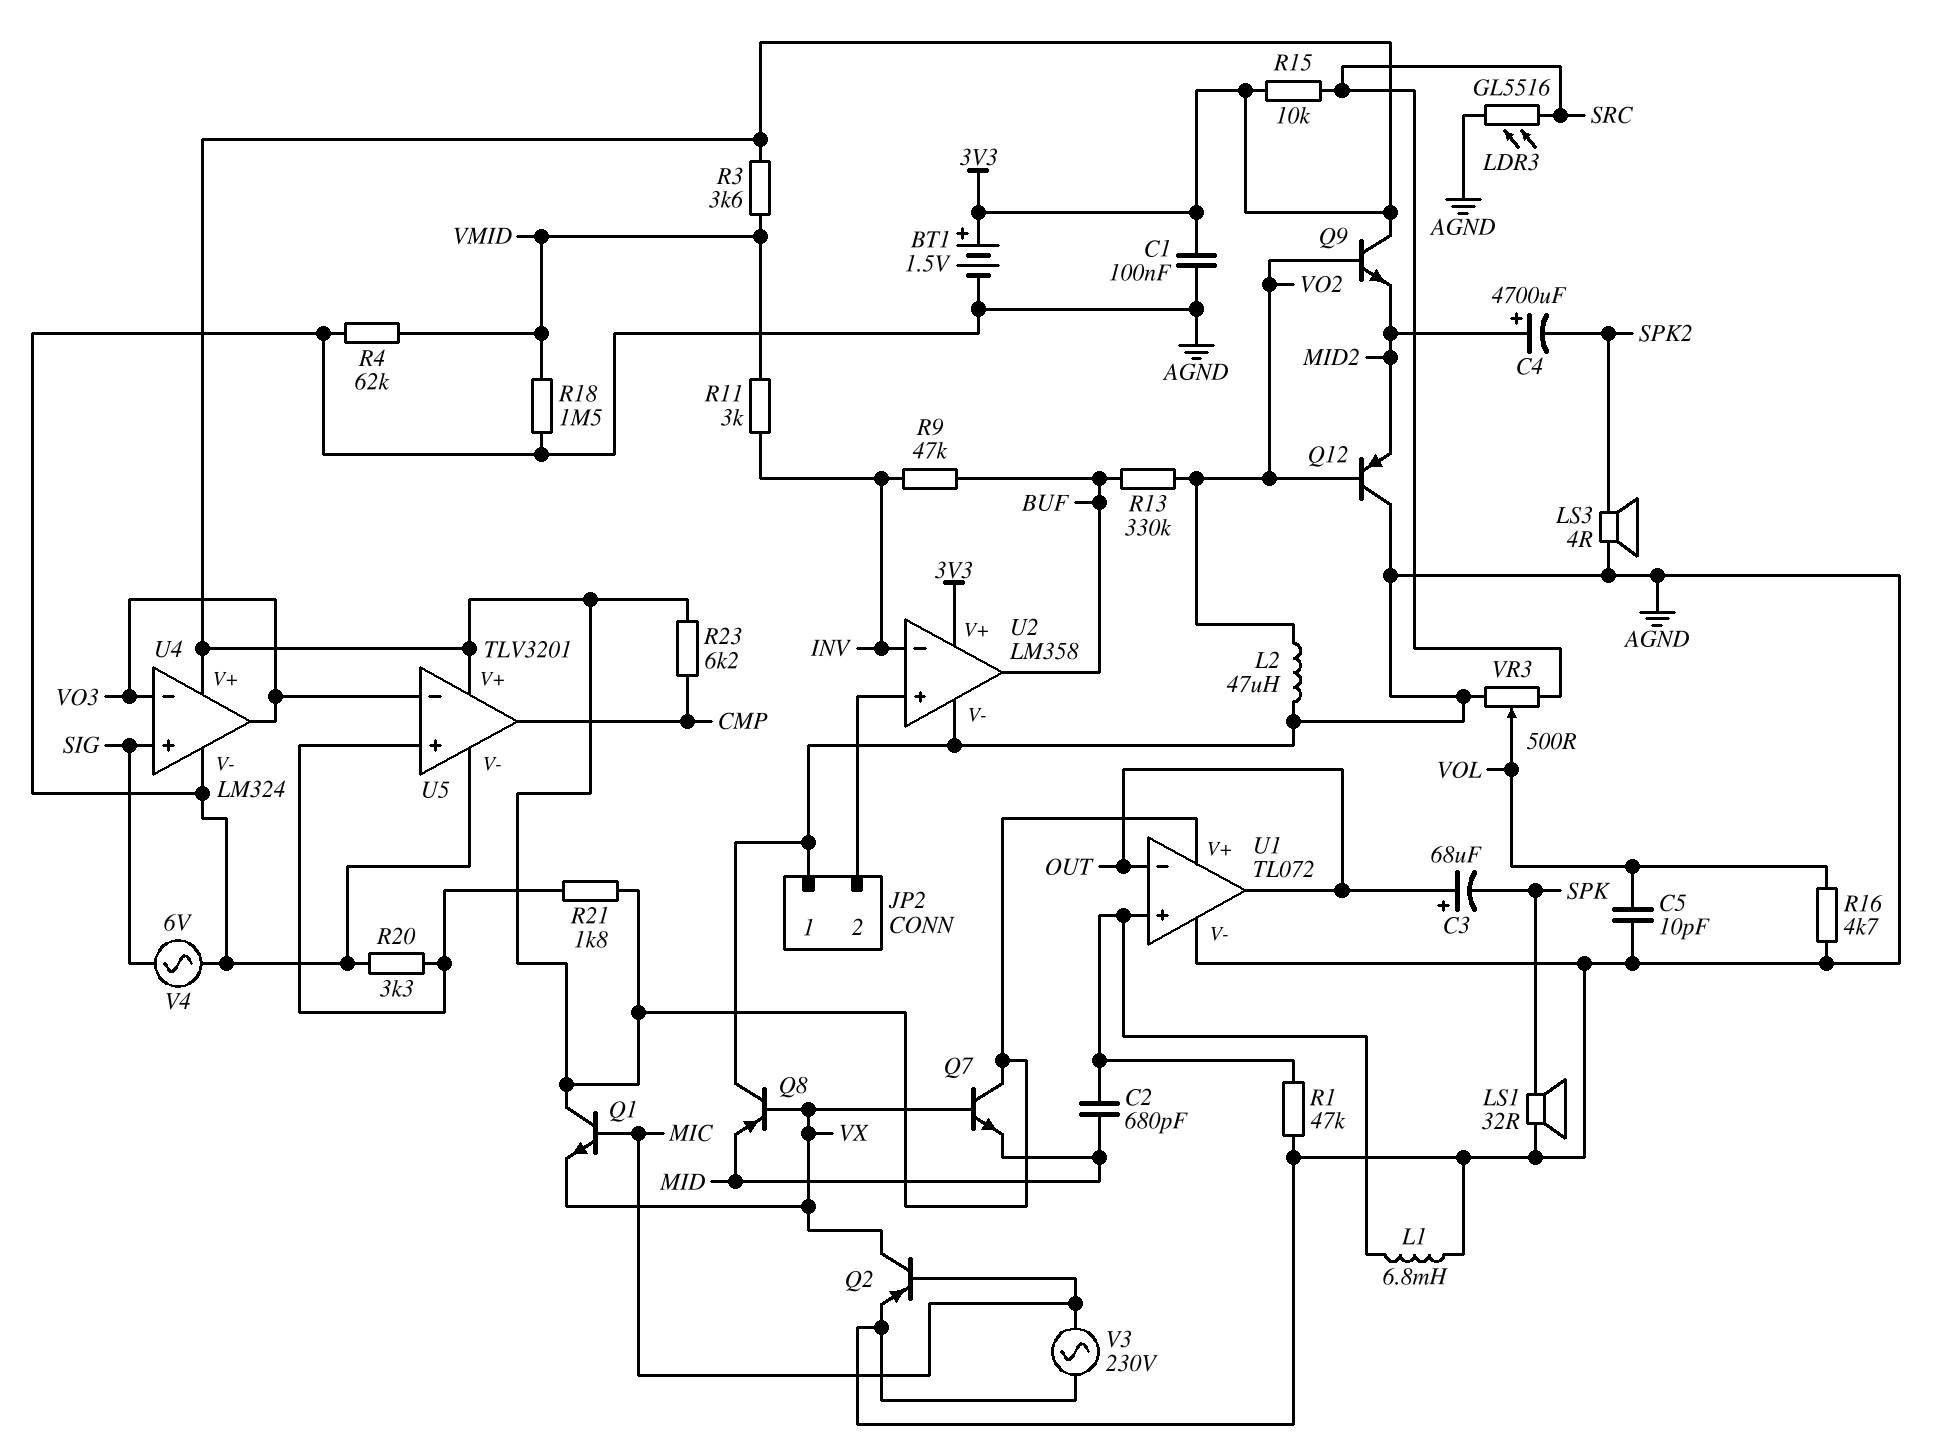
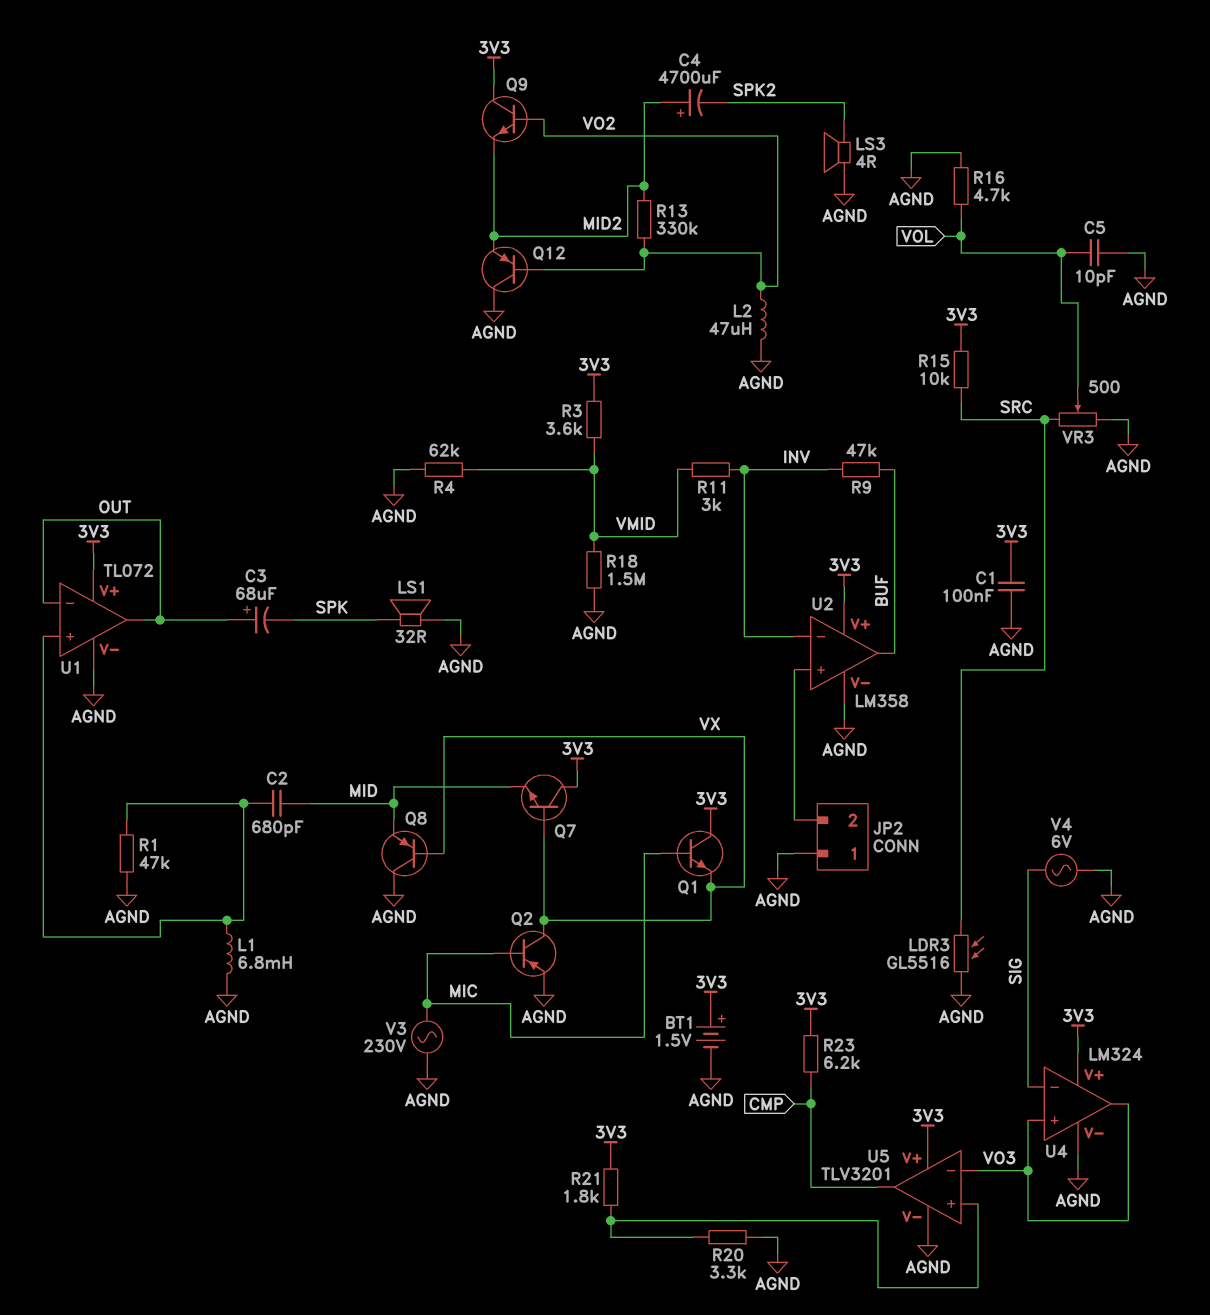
R13: 330k (BUF, VO2) -> 330k (MID2, VO2)
U4 pin in+: SIG -> VO3
U4 pin in-: VO3 -> SIG

